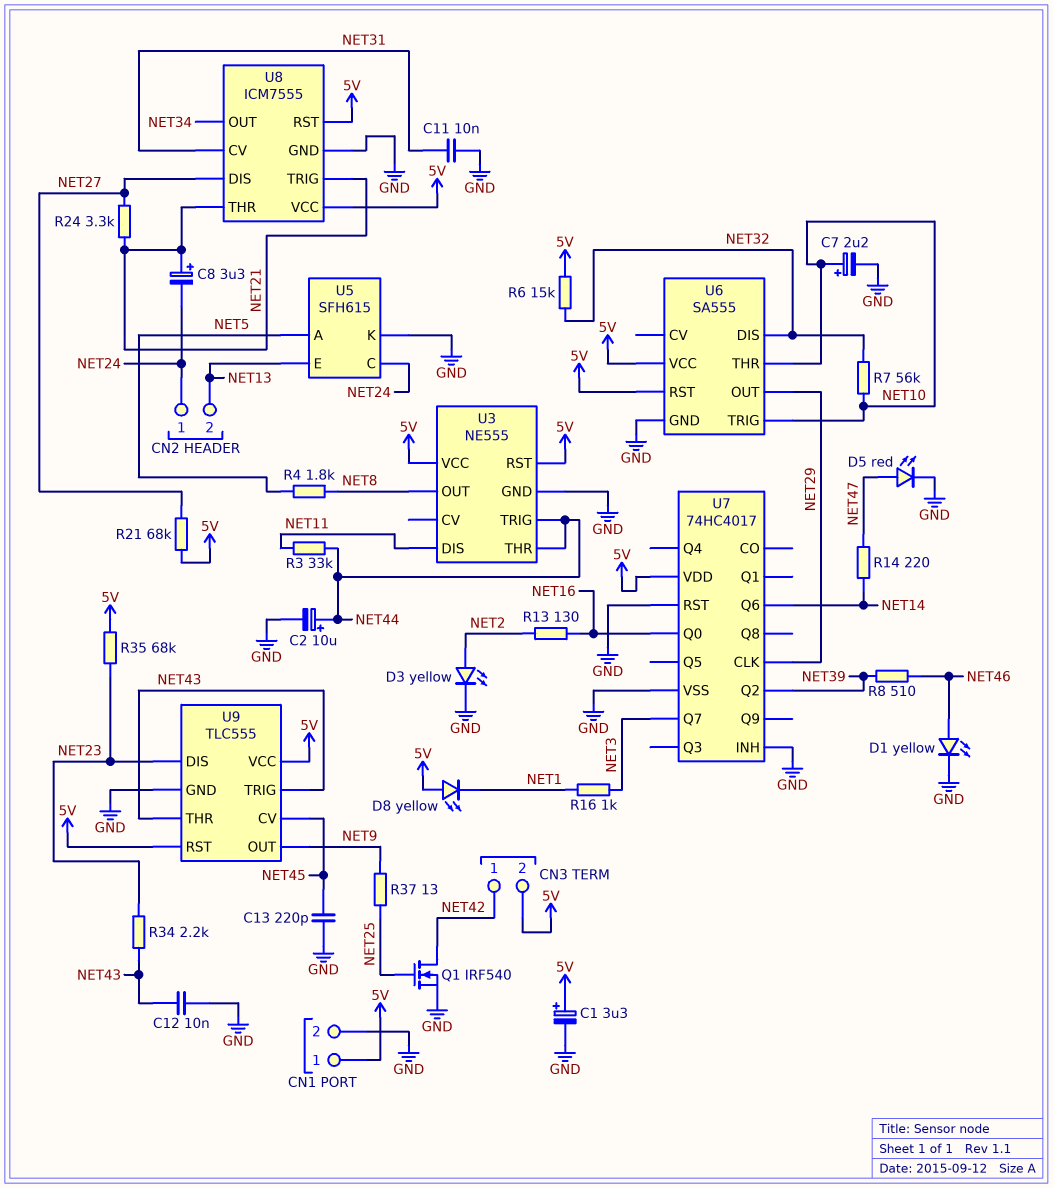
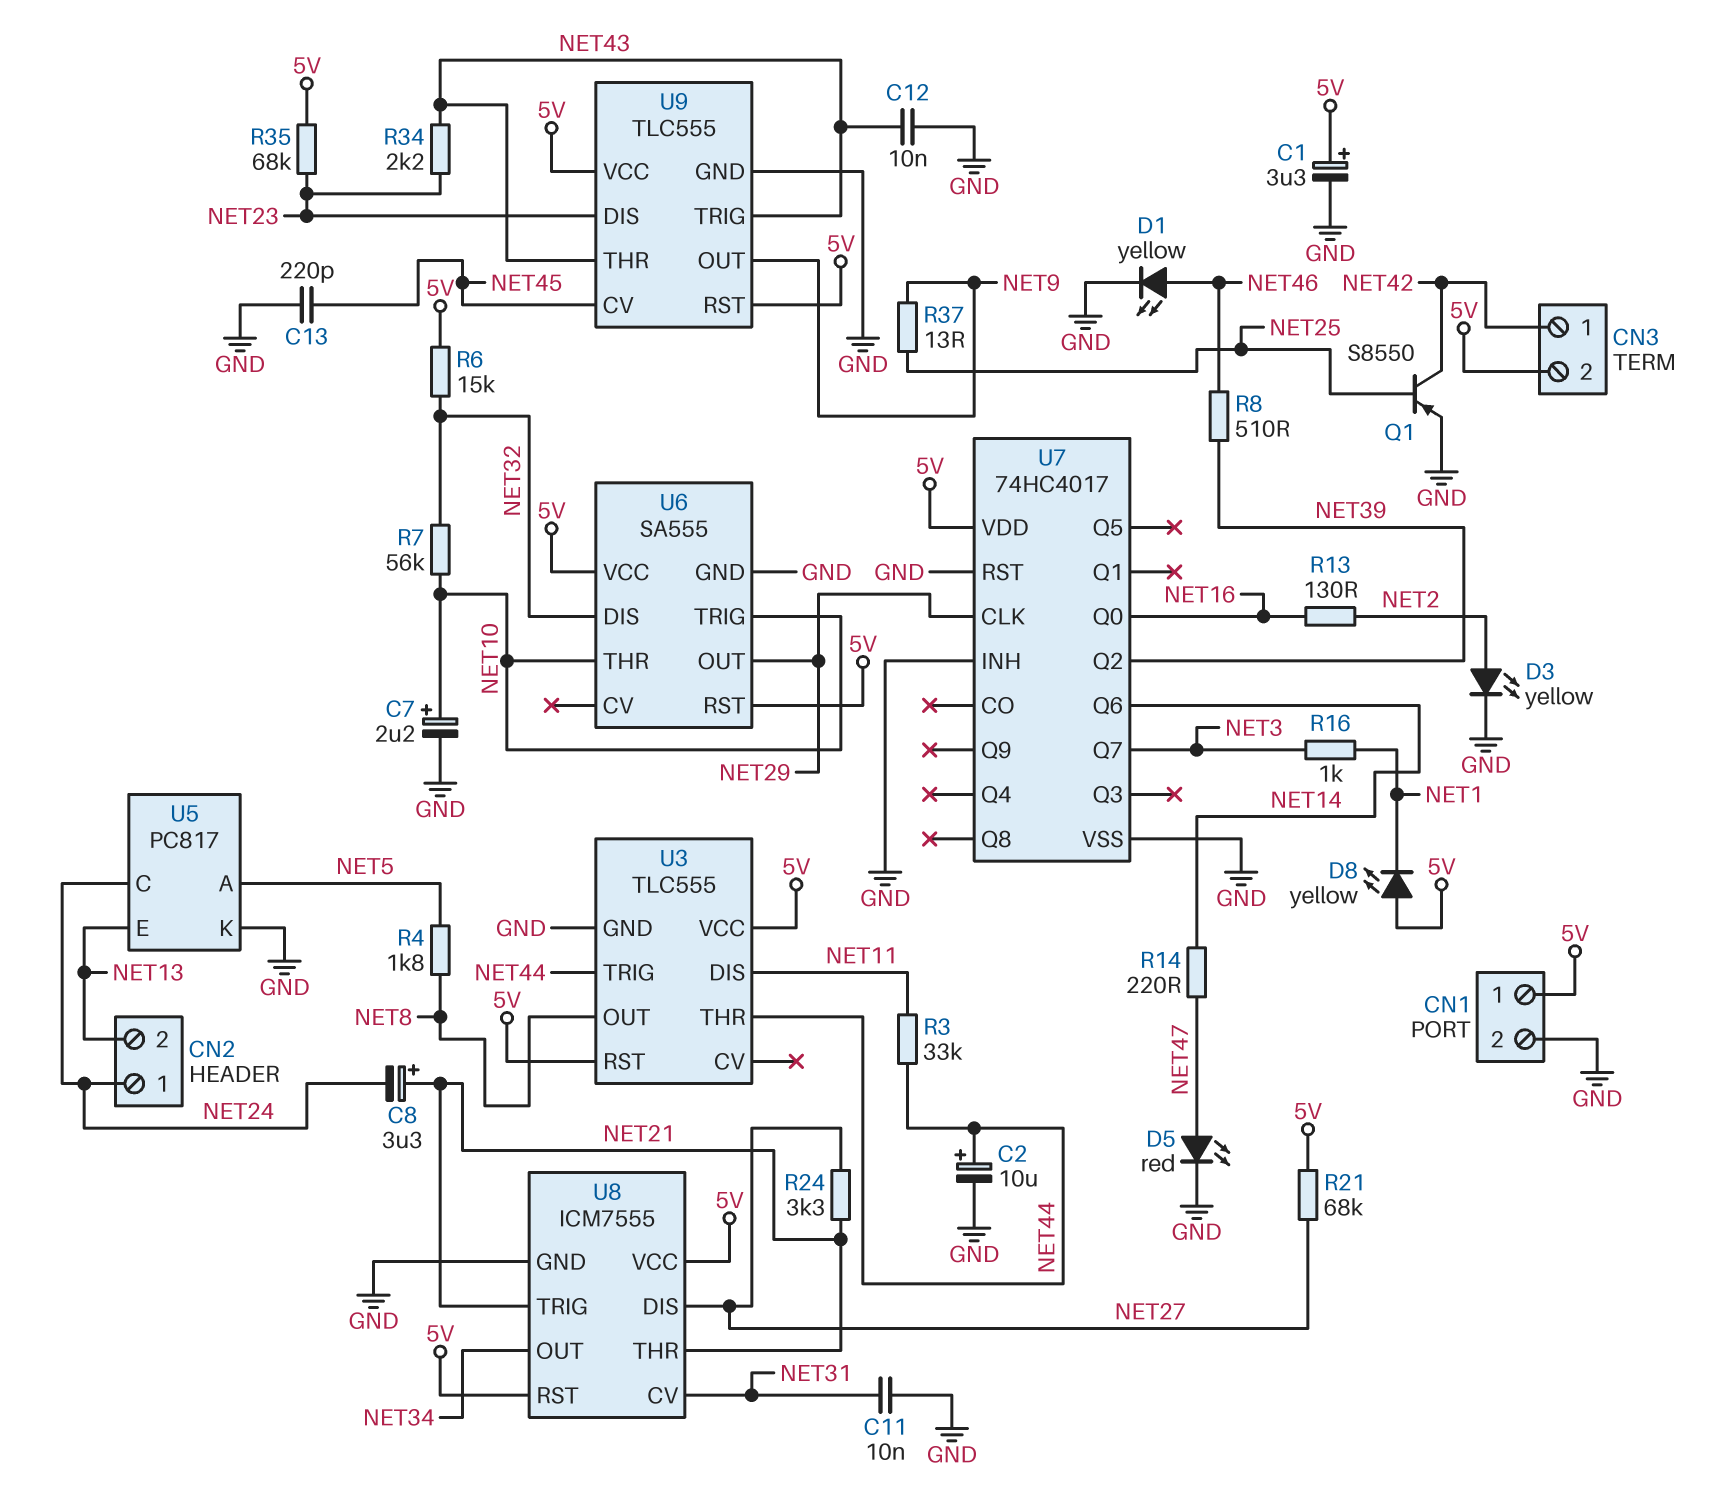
Q1: NMOS IRF540 (G NET25, D NET42, S GND) -> PNP S8550 (B NET25, C NET42, E GND)
U3: NE555 -> TLC555
U5: SFH615 -> PC817

